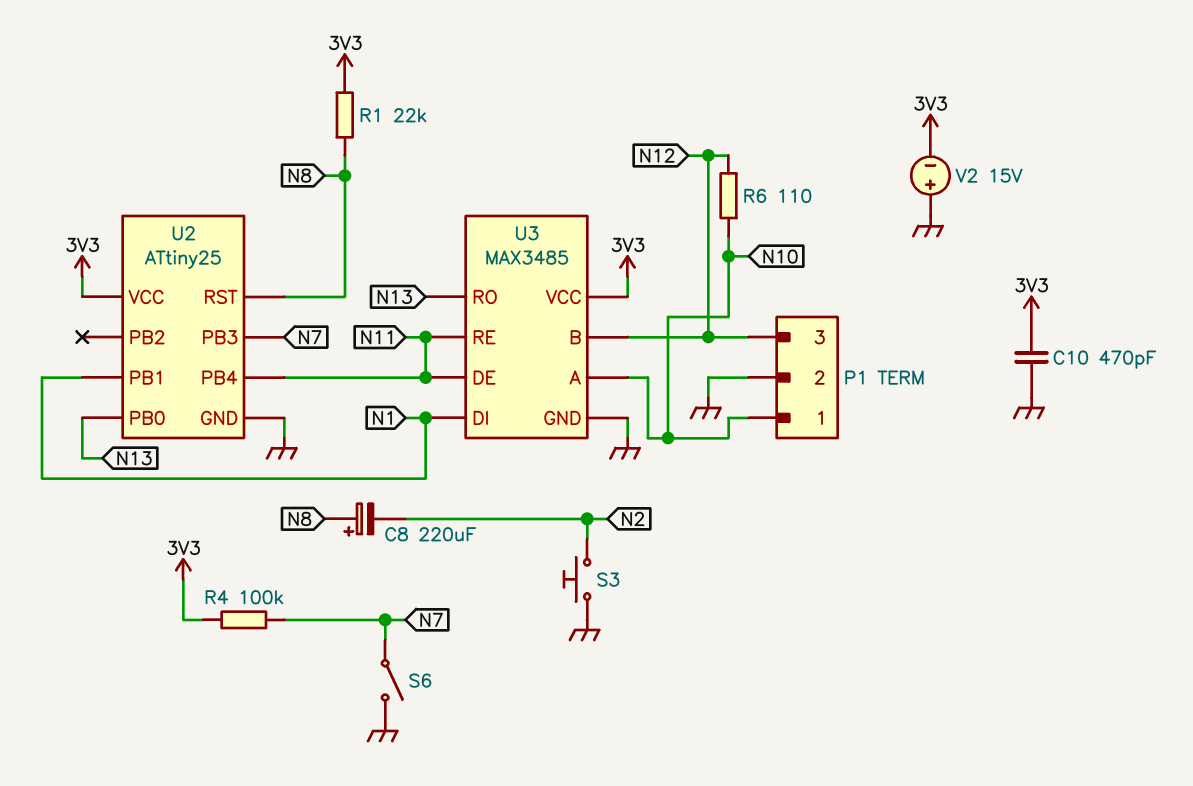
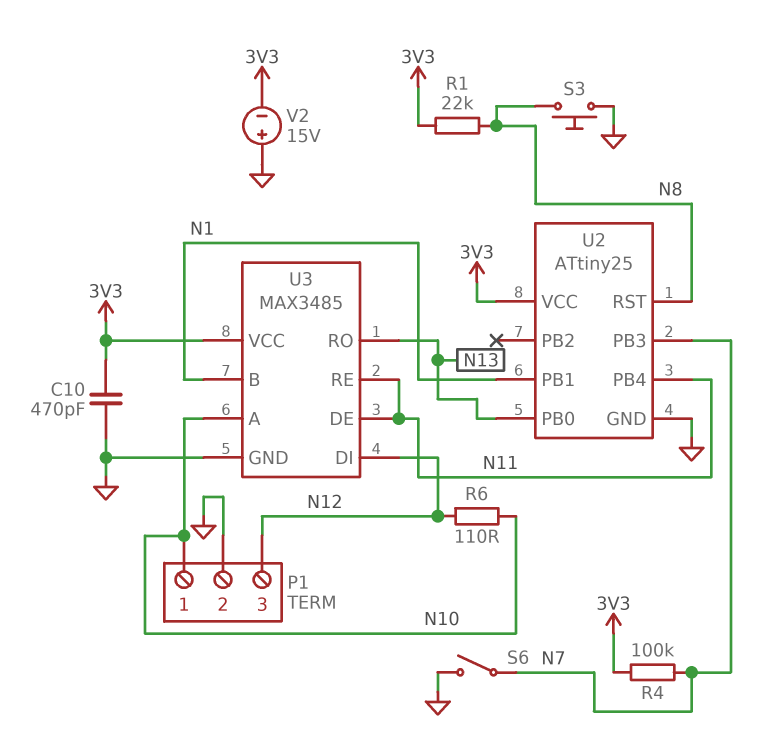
C8: 220uF (plus N8, minus N2) -> none
S3: button (GND, N2) -> button (GND, N8)
U3 pin B: N12 -> N1
U3 pin DI: N1 -> N12

